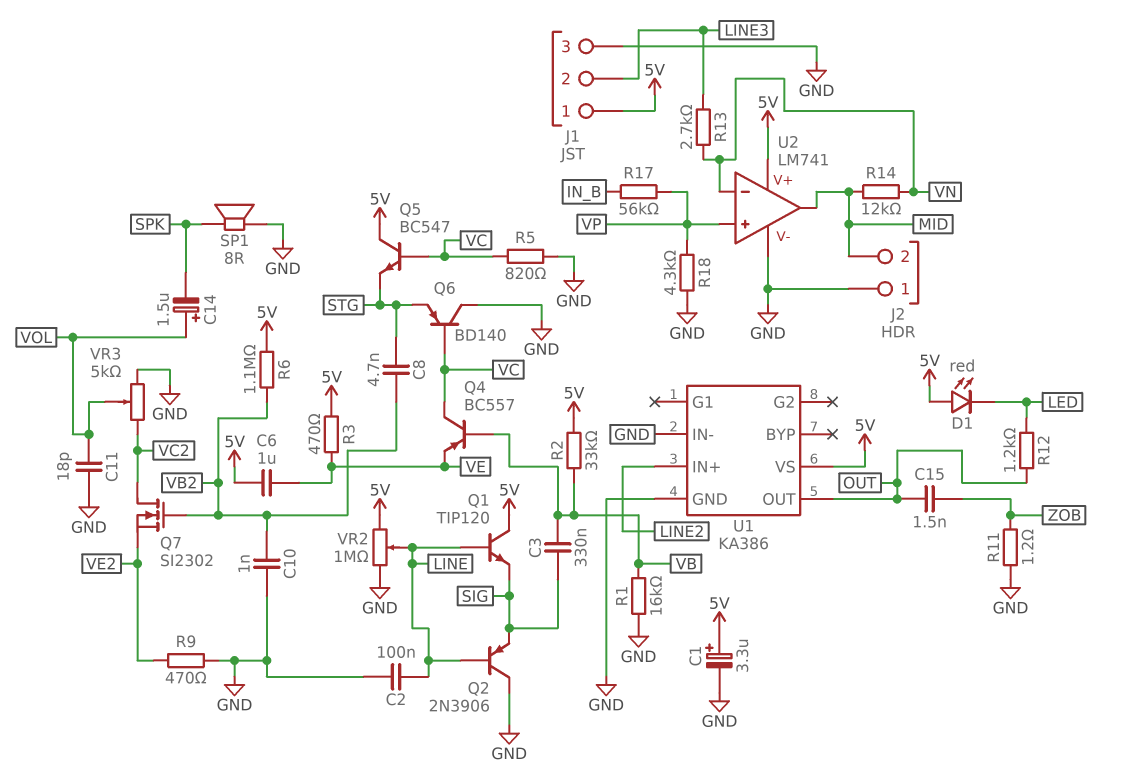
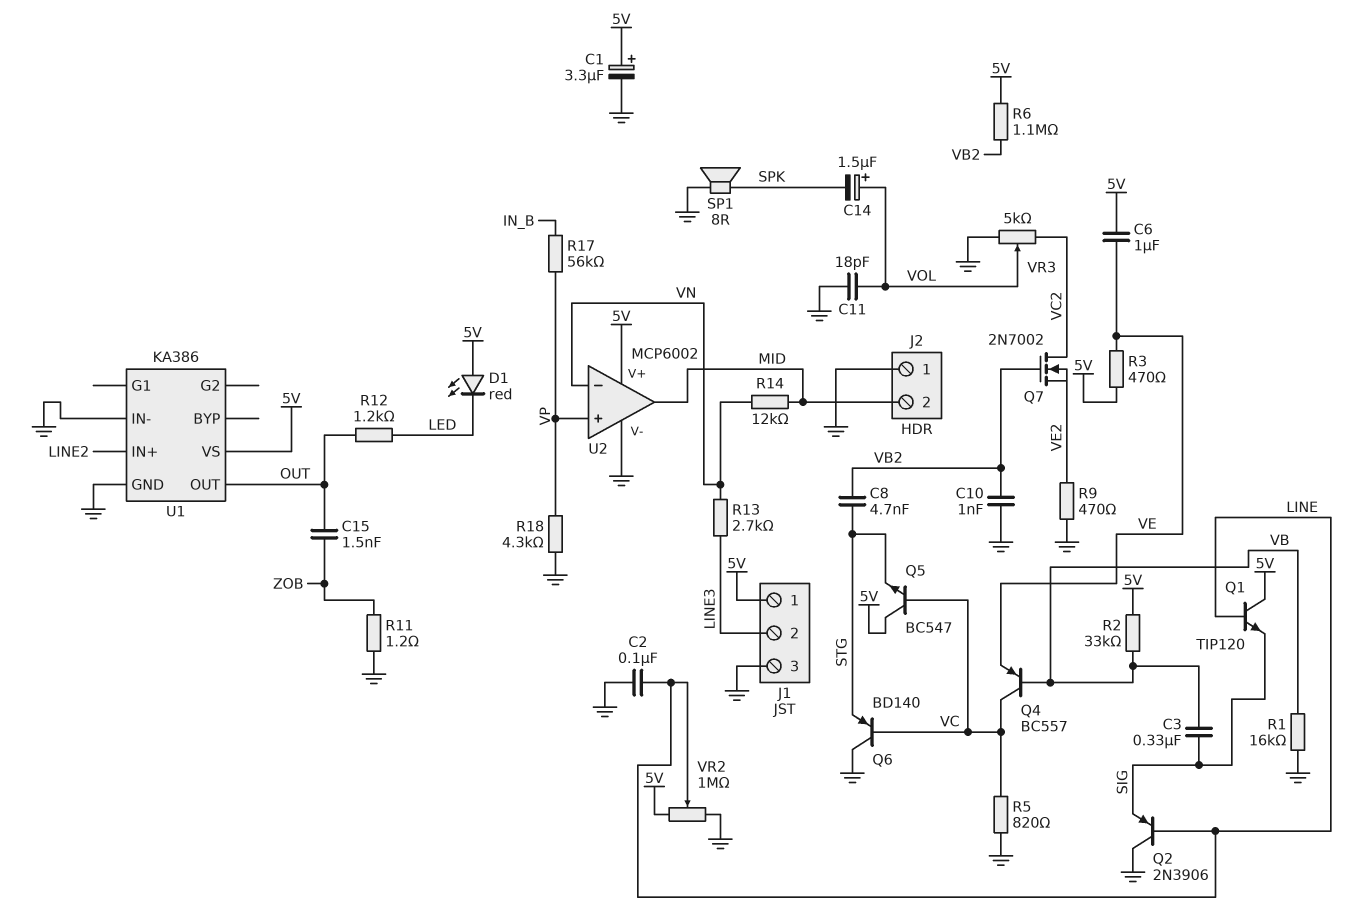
Q7: NMOS SI2302 (G VB2, D VC2, S VE2) -> NMOS 2N7002 (G VB2, D VC2, S VE2)
U2: LM741 -> MCP6002

